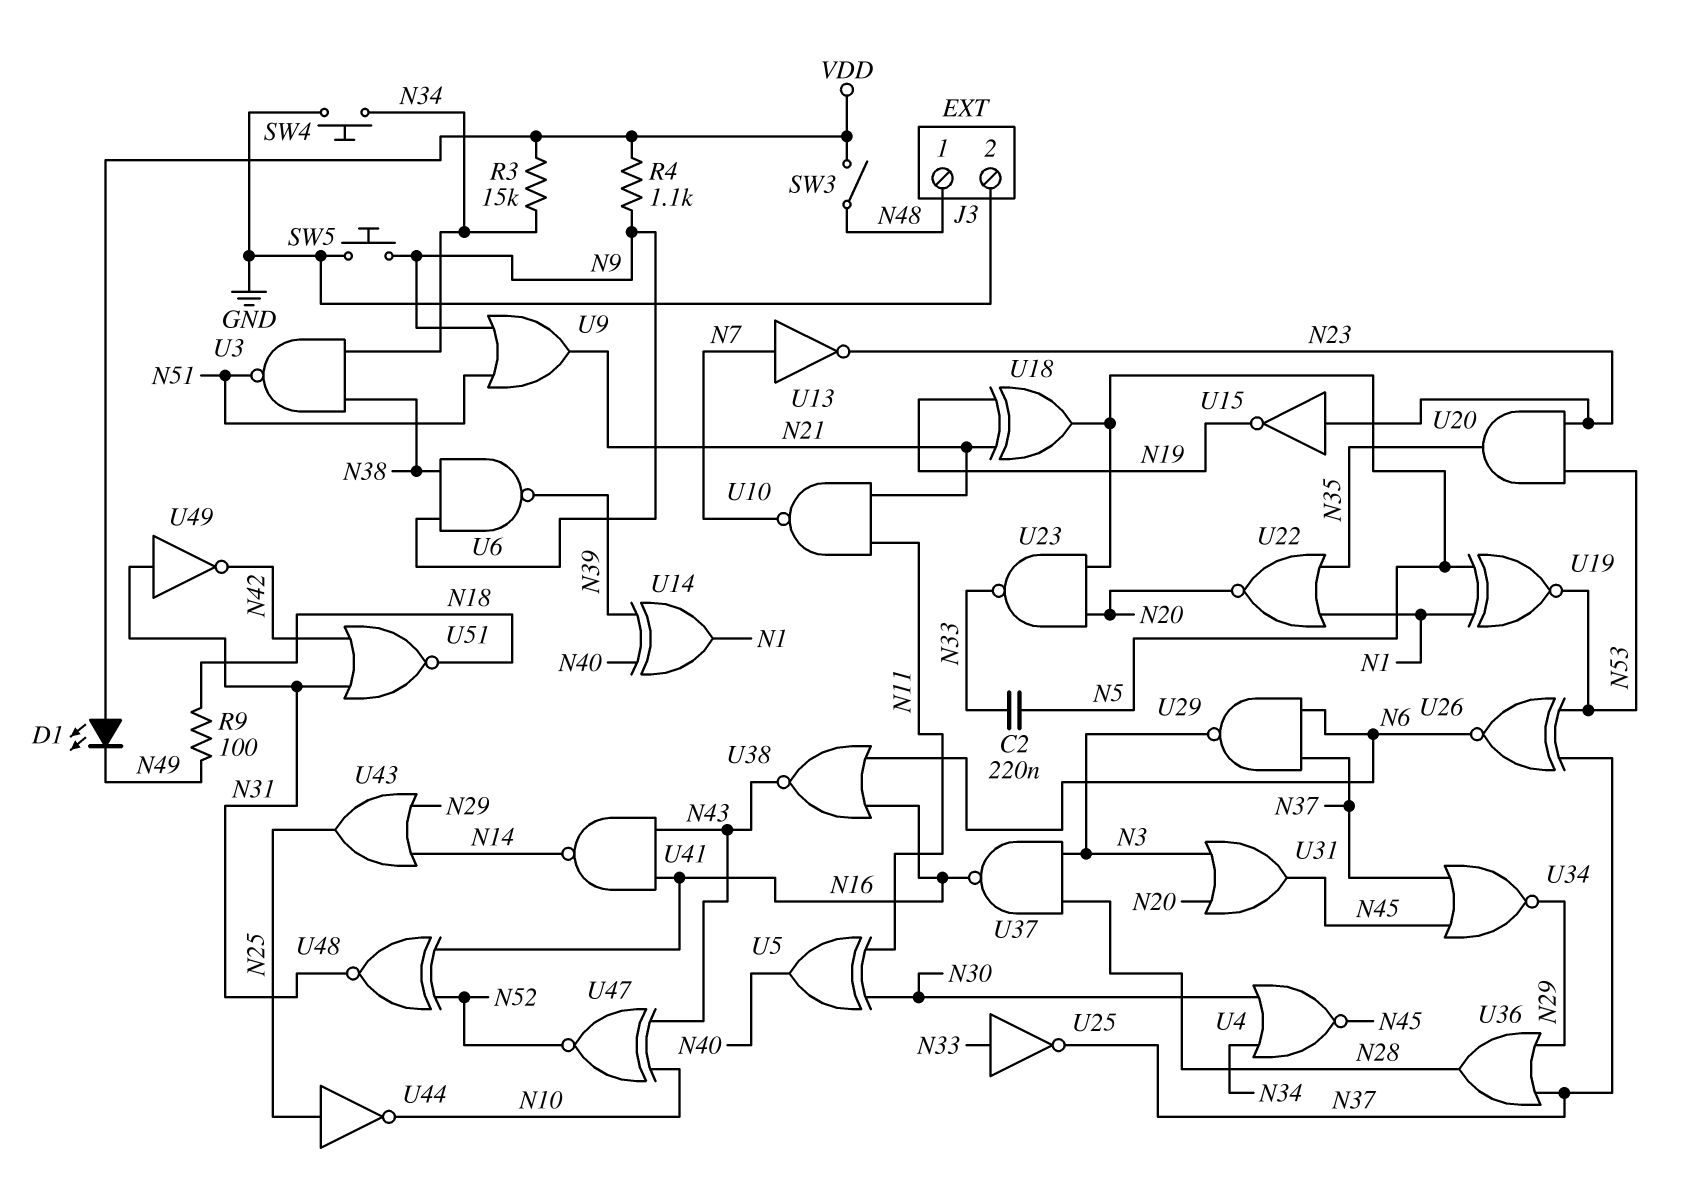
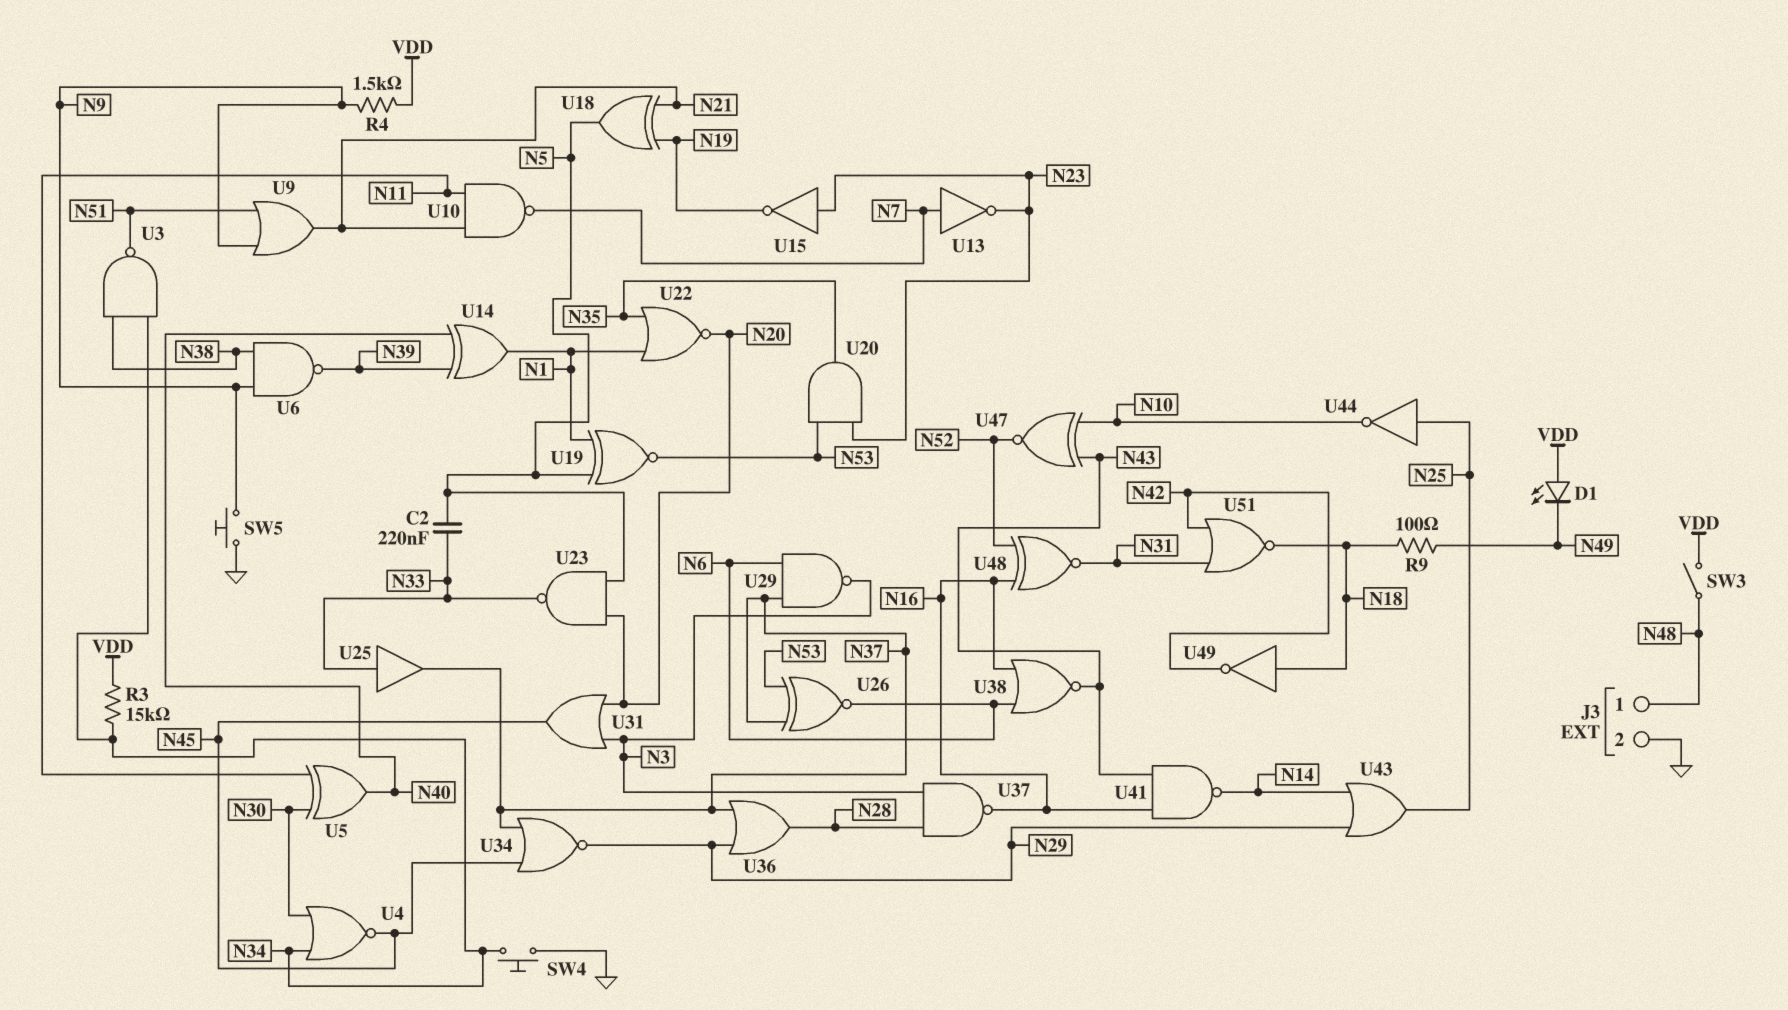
R4: 1.1k (N9, VDD) -> 1.5k (N9, VDD)
U25: NOT (in N33, out N37) -> buffer (in N33, out N37)
U49: NOT (in N31, out N42) -> NOT (in N18, out N42)

